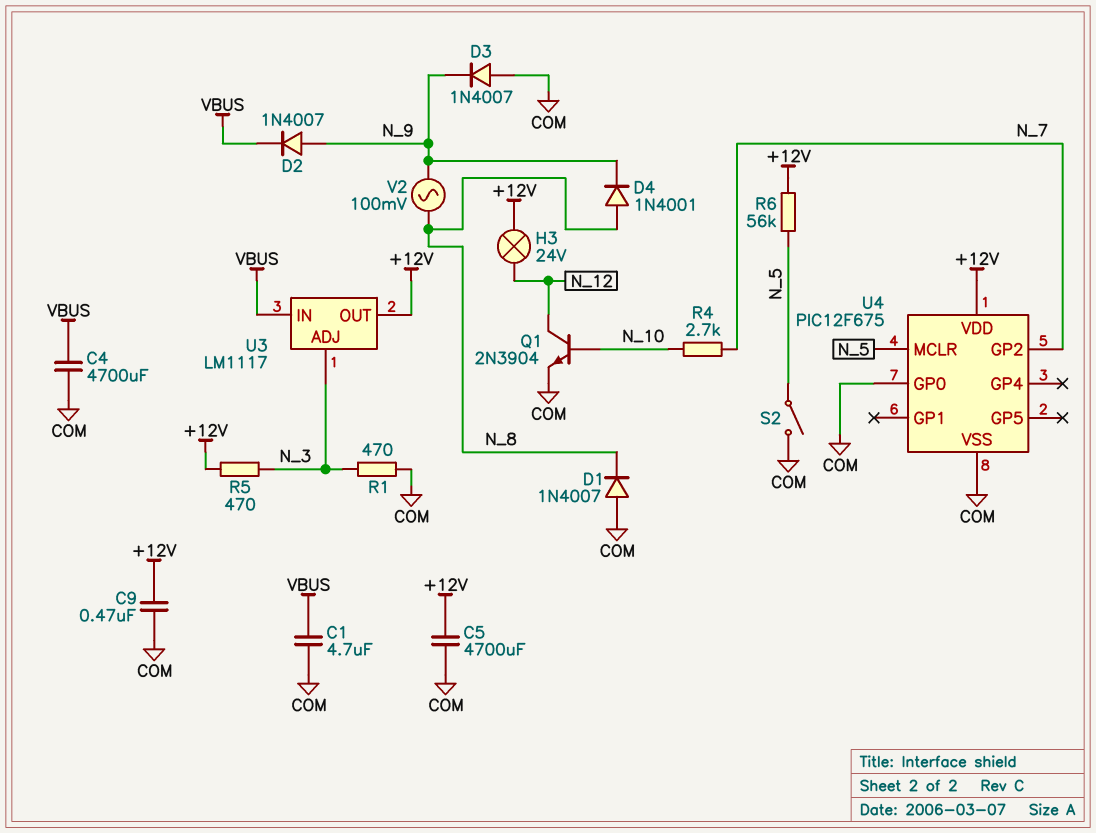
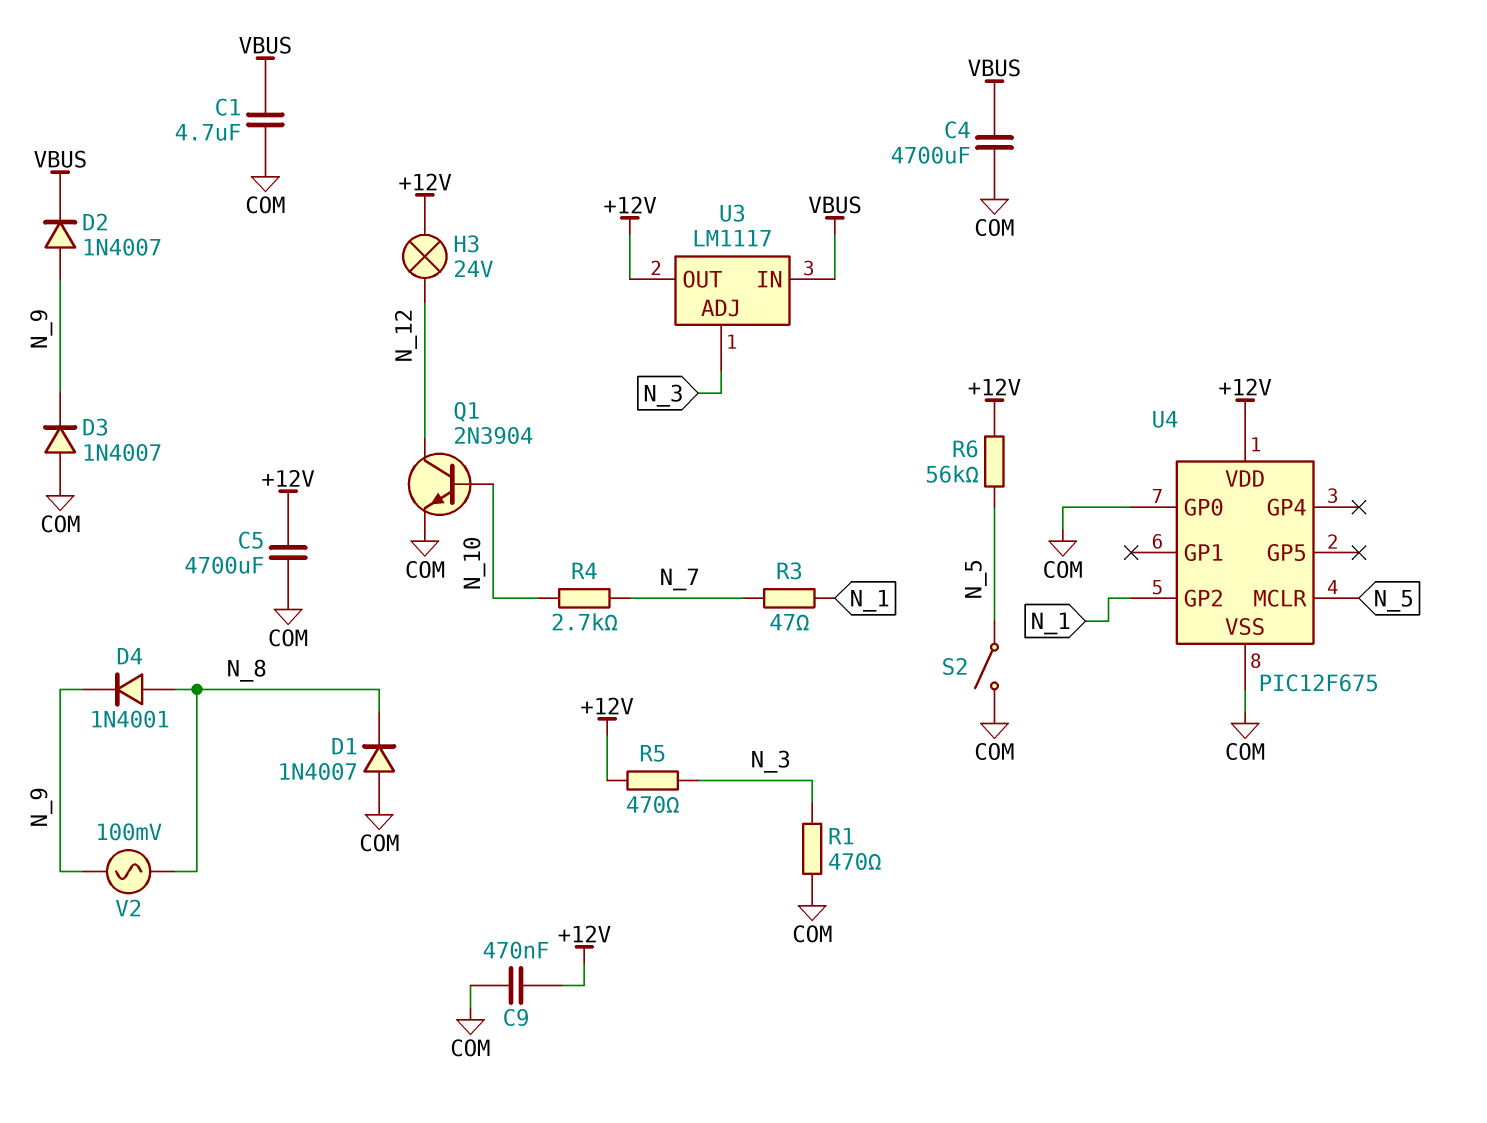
R3: none -> 47 (N_1, N_7)
U4 pin GP2: N_7 -> N_1

